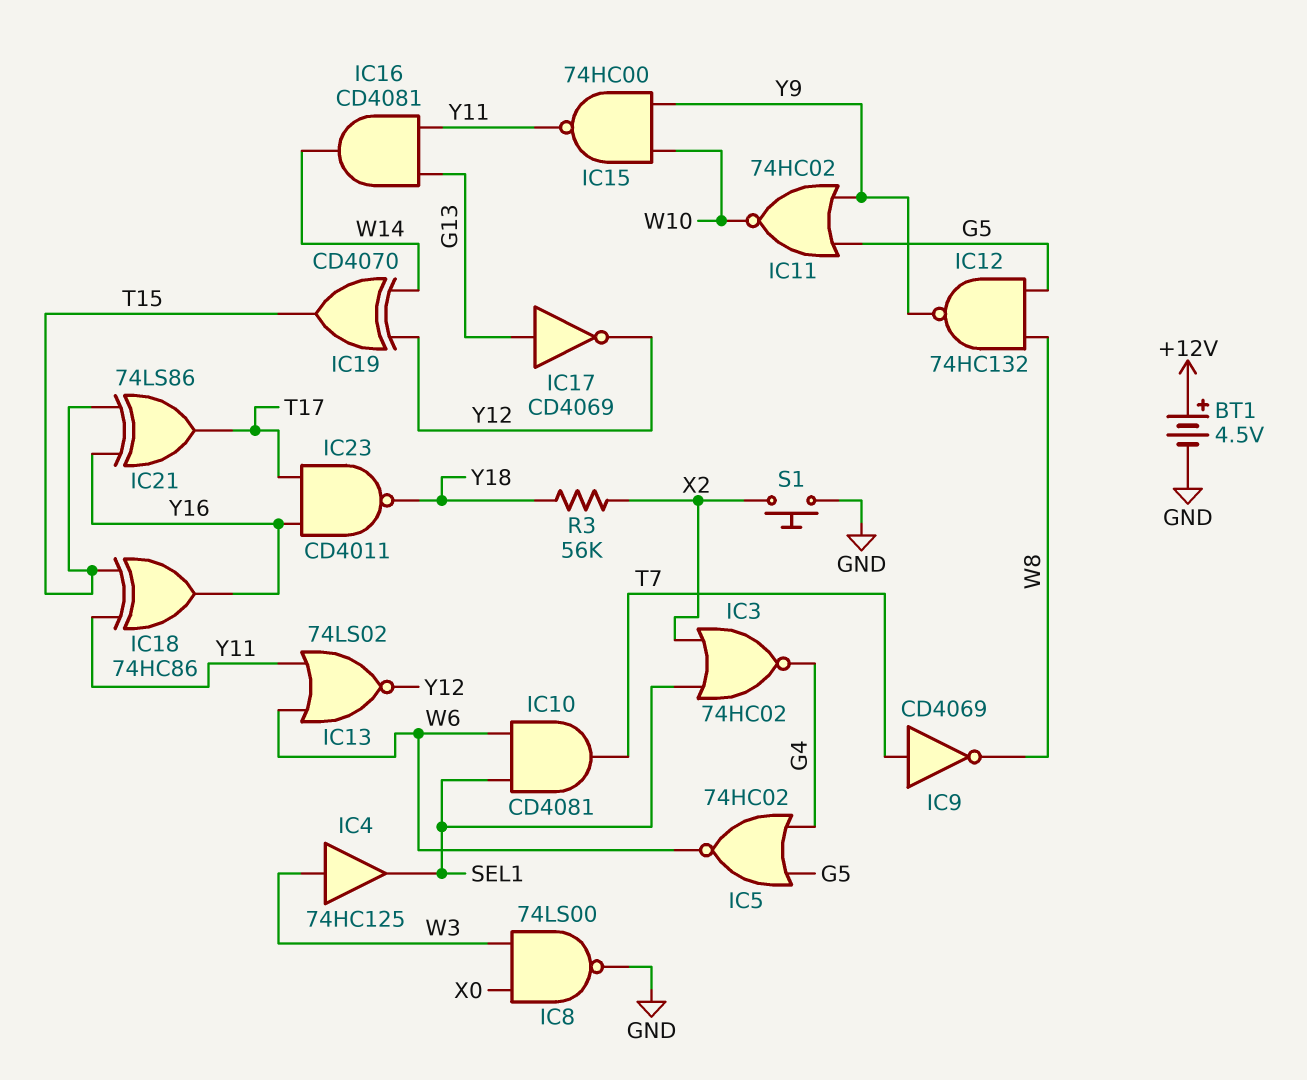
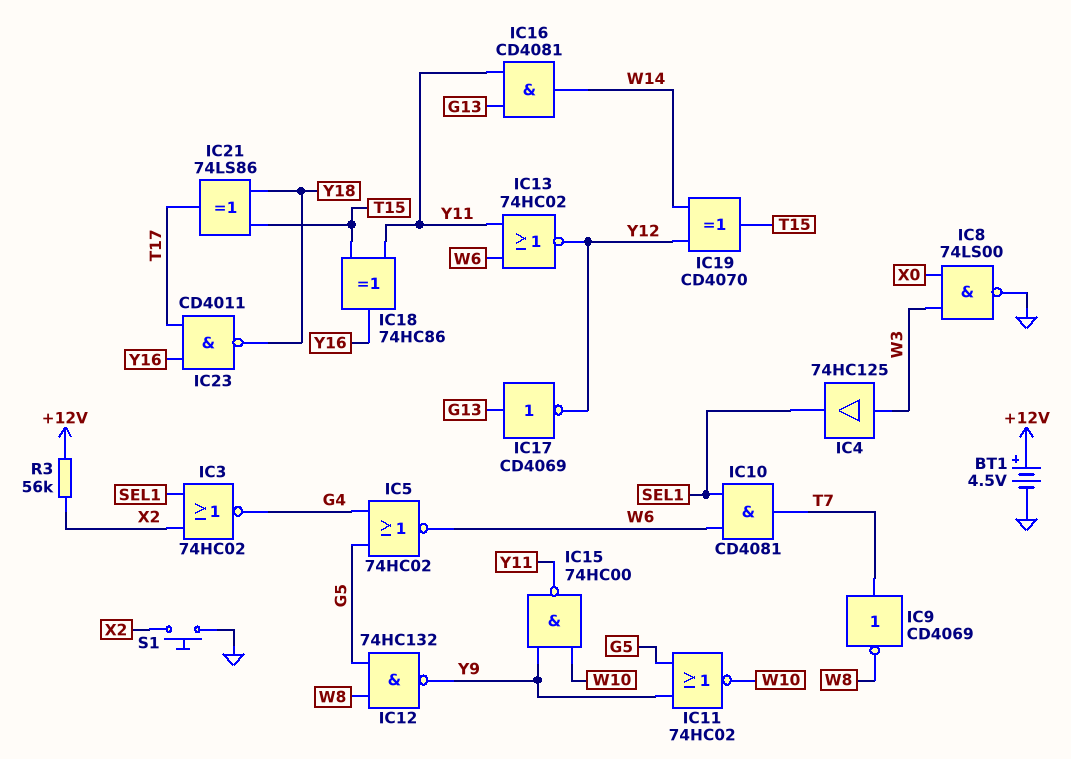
IC13: NOR 74LS02 (in W6, in Y11, out Y12) -> NOR 74HC02 (in W6, in Y11, out Y12)
IC21: XOR 74LS86 (in T15, in Y16, out T17) -> XOR 74LS86 (in T15, in Y18, out T17)
R3: 56k (X2, Y18) -> 56k (+12V, X2)

